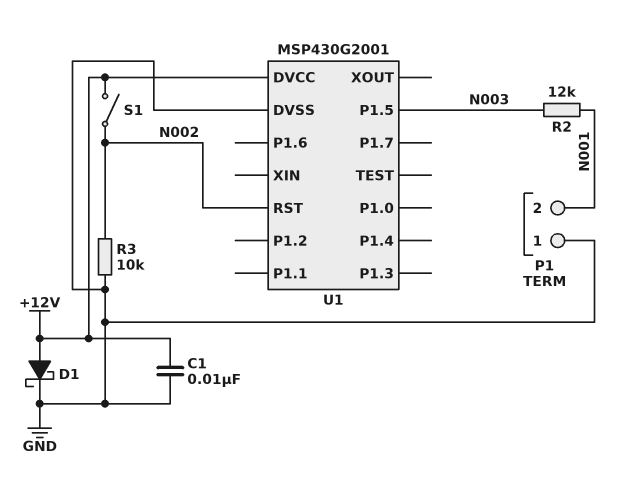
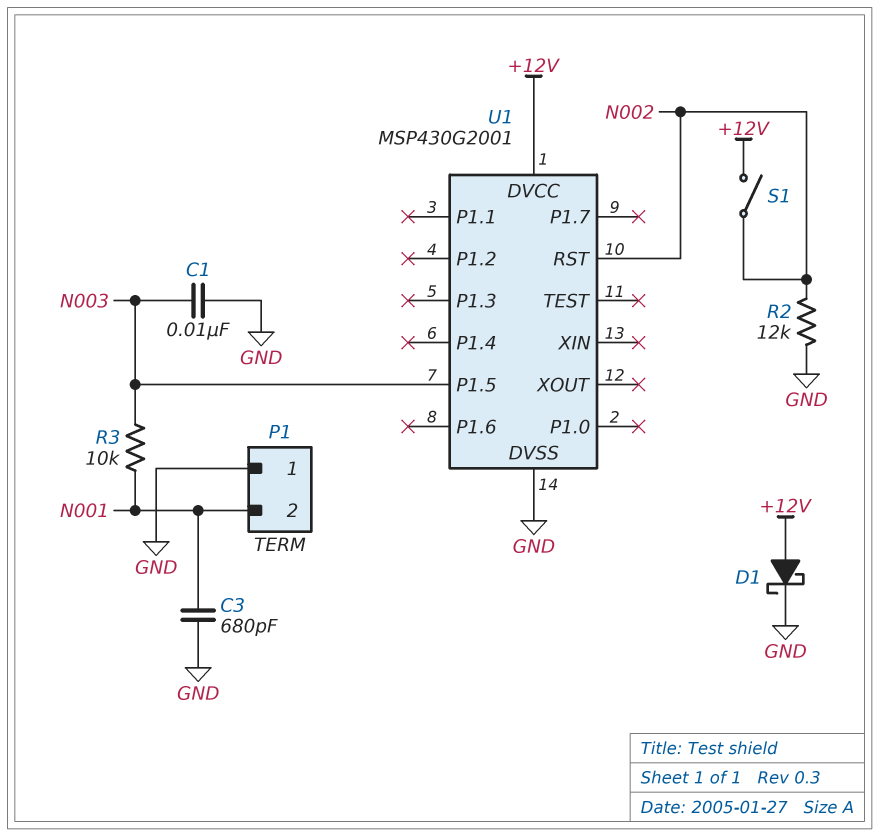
C1: 10nF (+12V, GND) -> 10nF (GND, N003)
C3: none -> 680pF (GND, N001)
R2: 12k (N001, N003) -> 12k (GND, N002)
R3: 10k (GND, N002) -> 10k (N001, N003)

